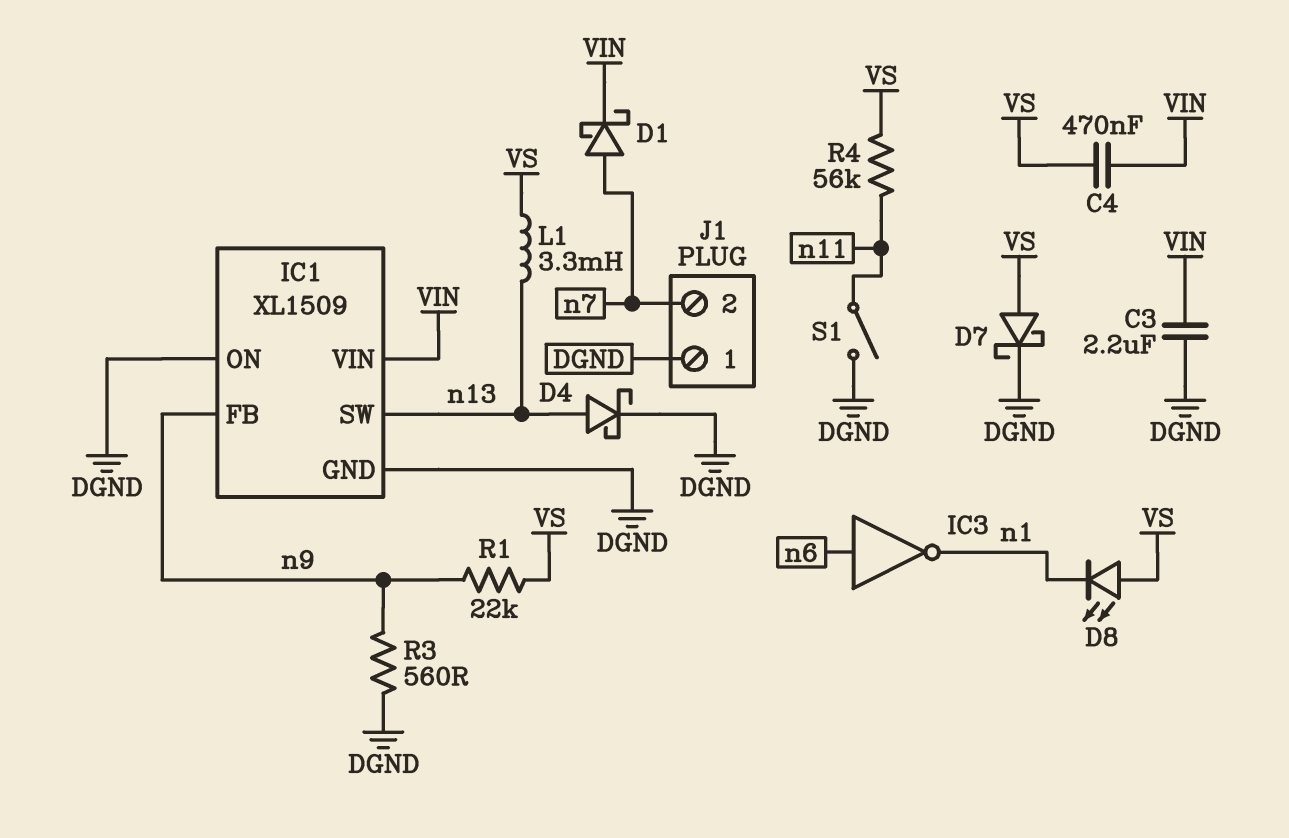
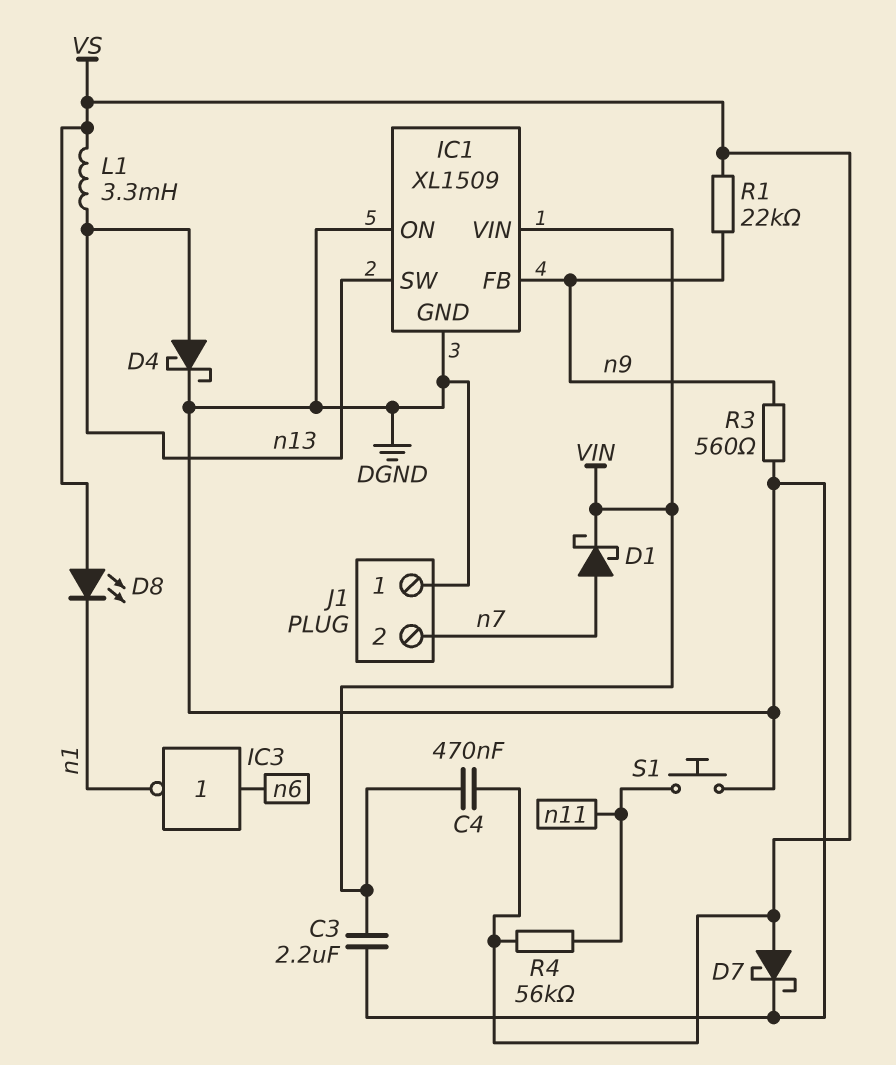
S1: switch (DGND, n11) -> button (DGND, n11)

